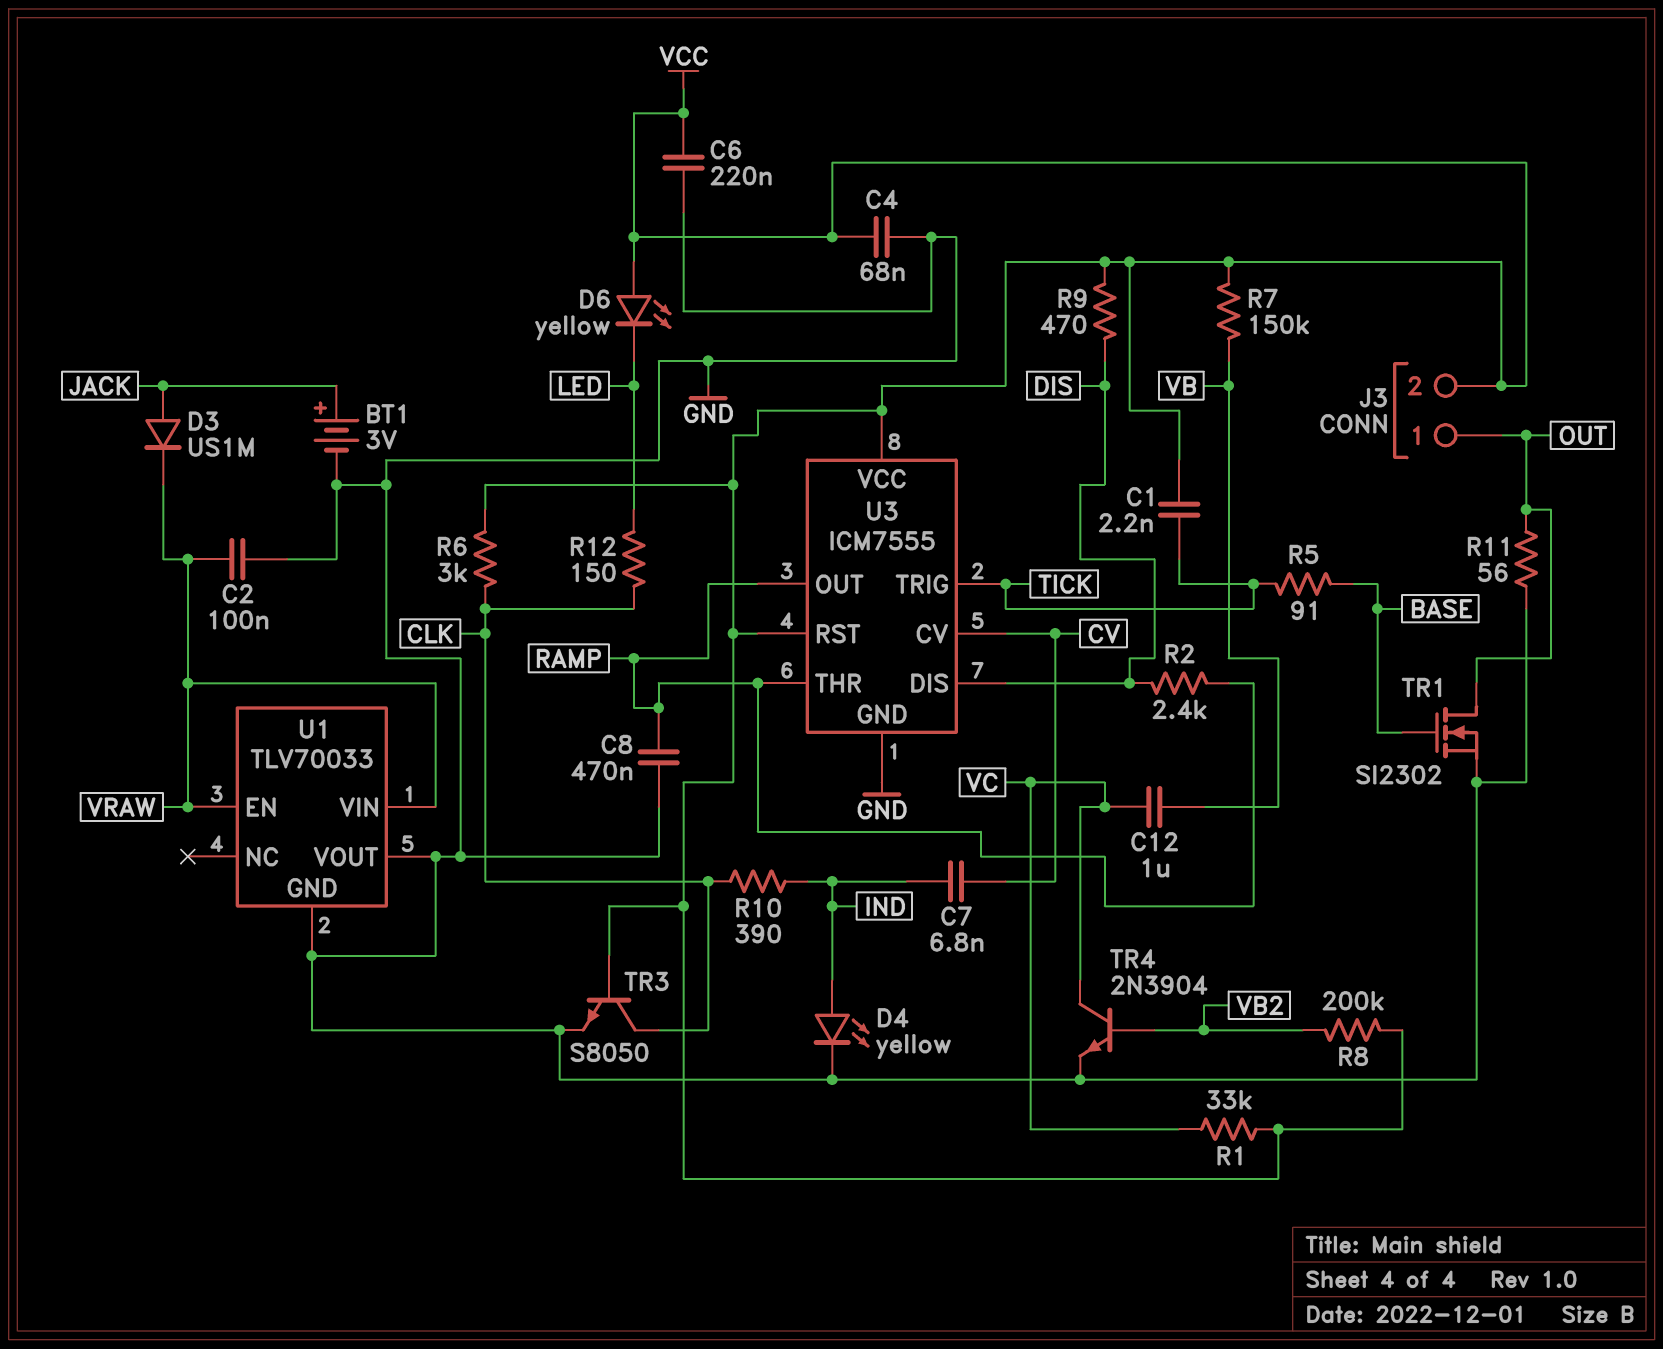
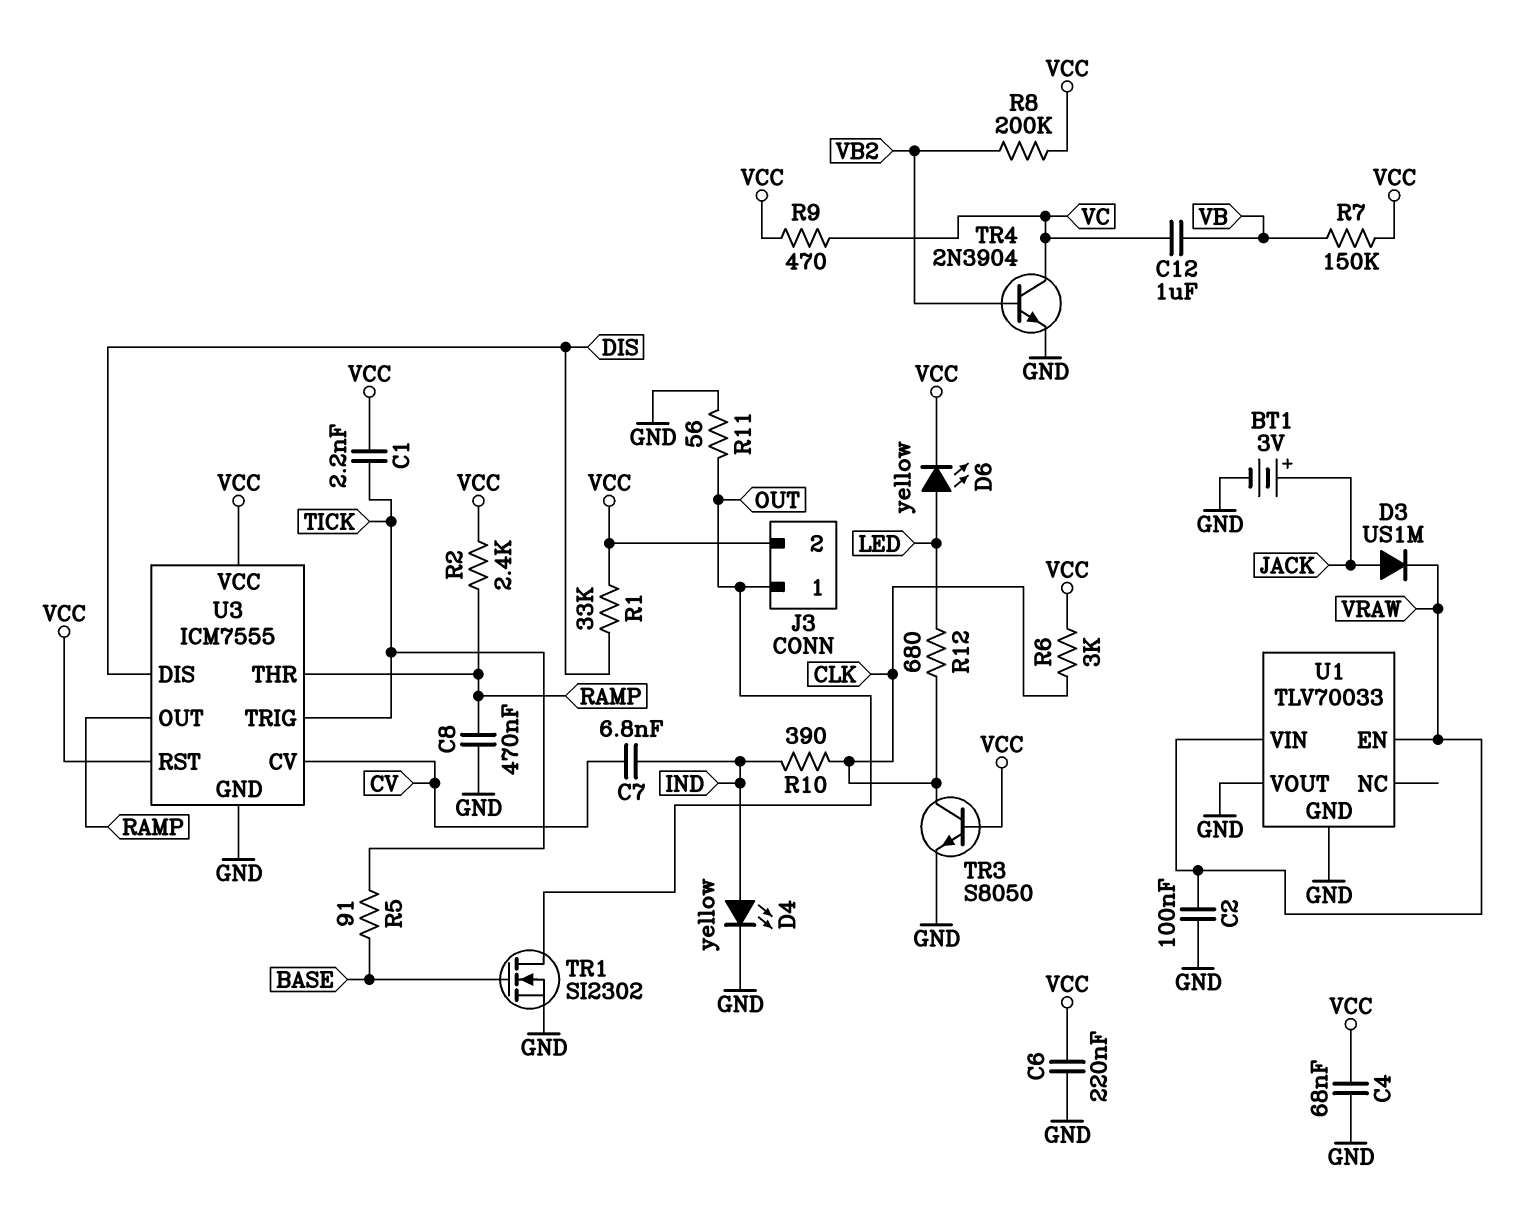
D6: LED yellow (A VCC, K LED) -> LED yellow (A LED, K VCC)
R1: 33k (VC, VCC) -> 33k (DIS, VCC)
R2: 2.4k (DIS, RAMP) -> 2.4k (RAMP, VCC)
R9: 470 (DIS, VCC) -> 470 (VC, VCC)
R12: 150 (CLK, LED) -> 680 (CLK, LED)

